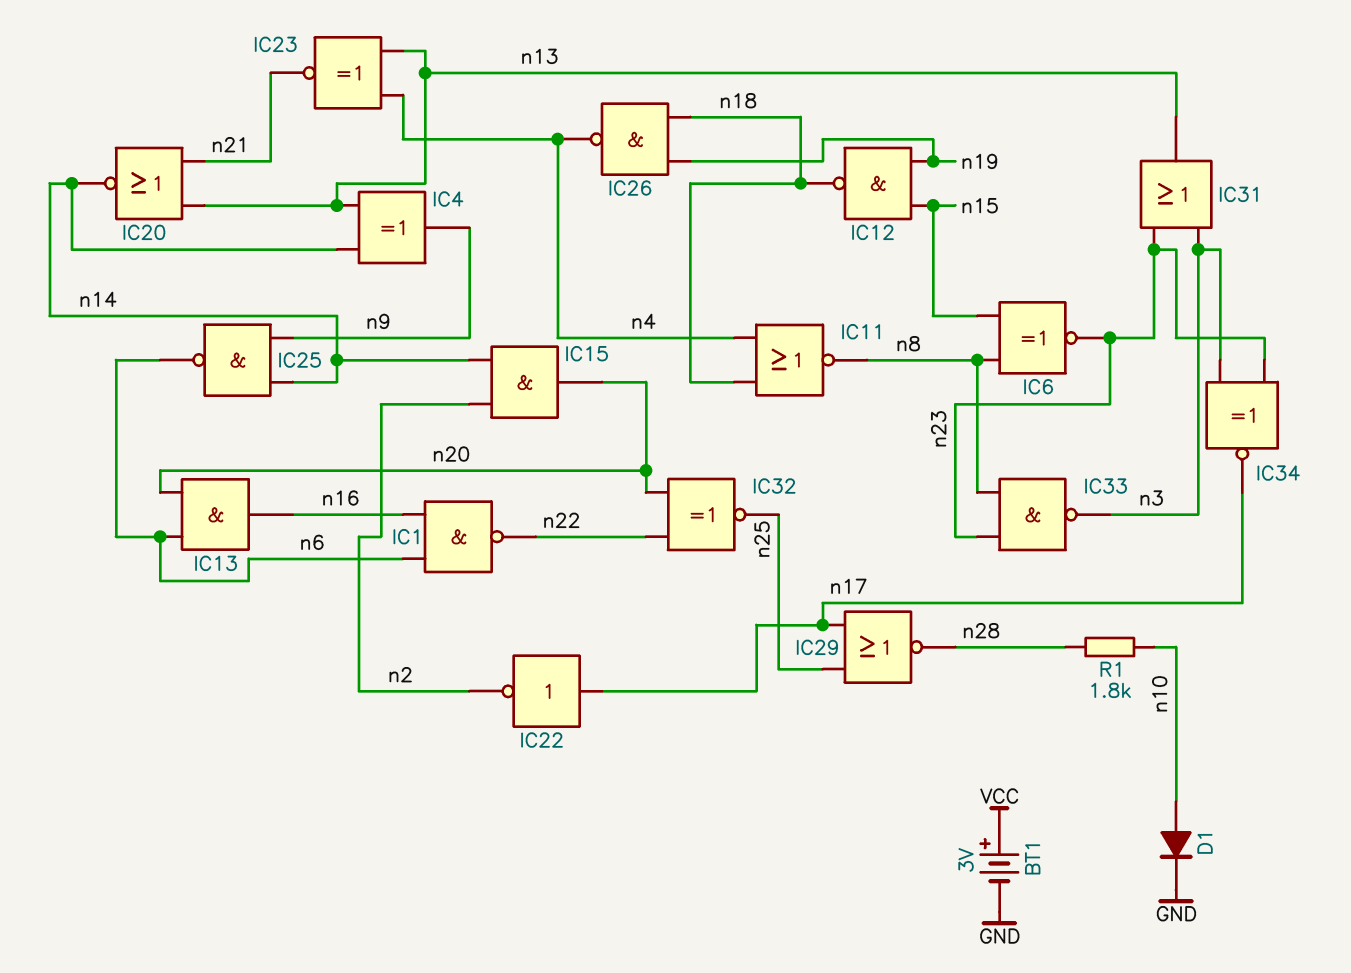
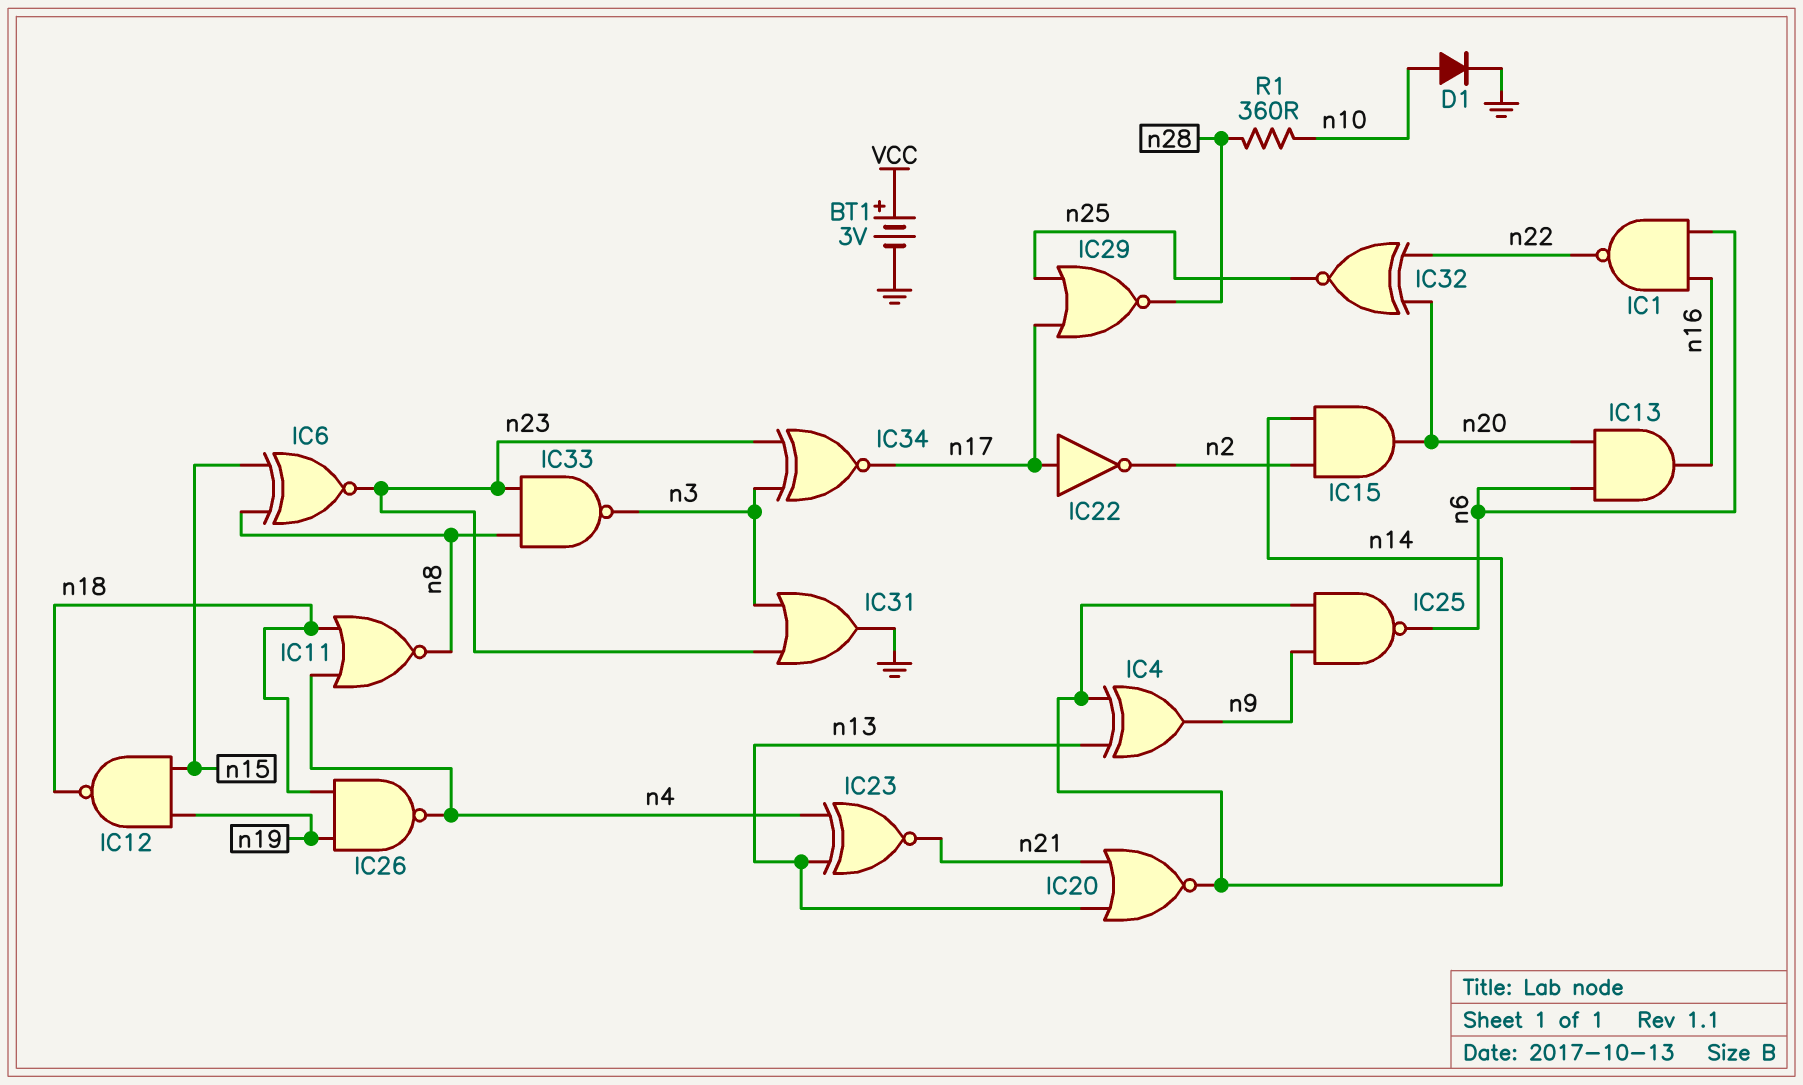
IC31: OR (in n3, in n23, out n13) -> OR (in n3, in n23, out GND)
R1: 1.8k (n10, n28) -> 360 (n10, n28)

